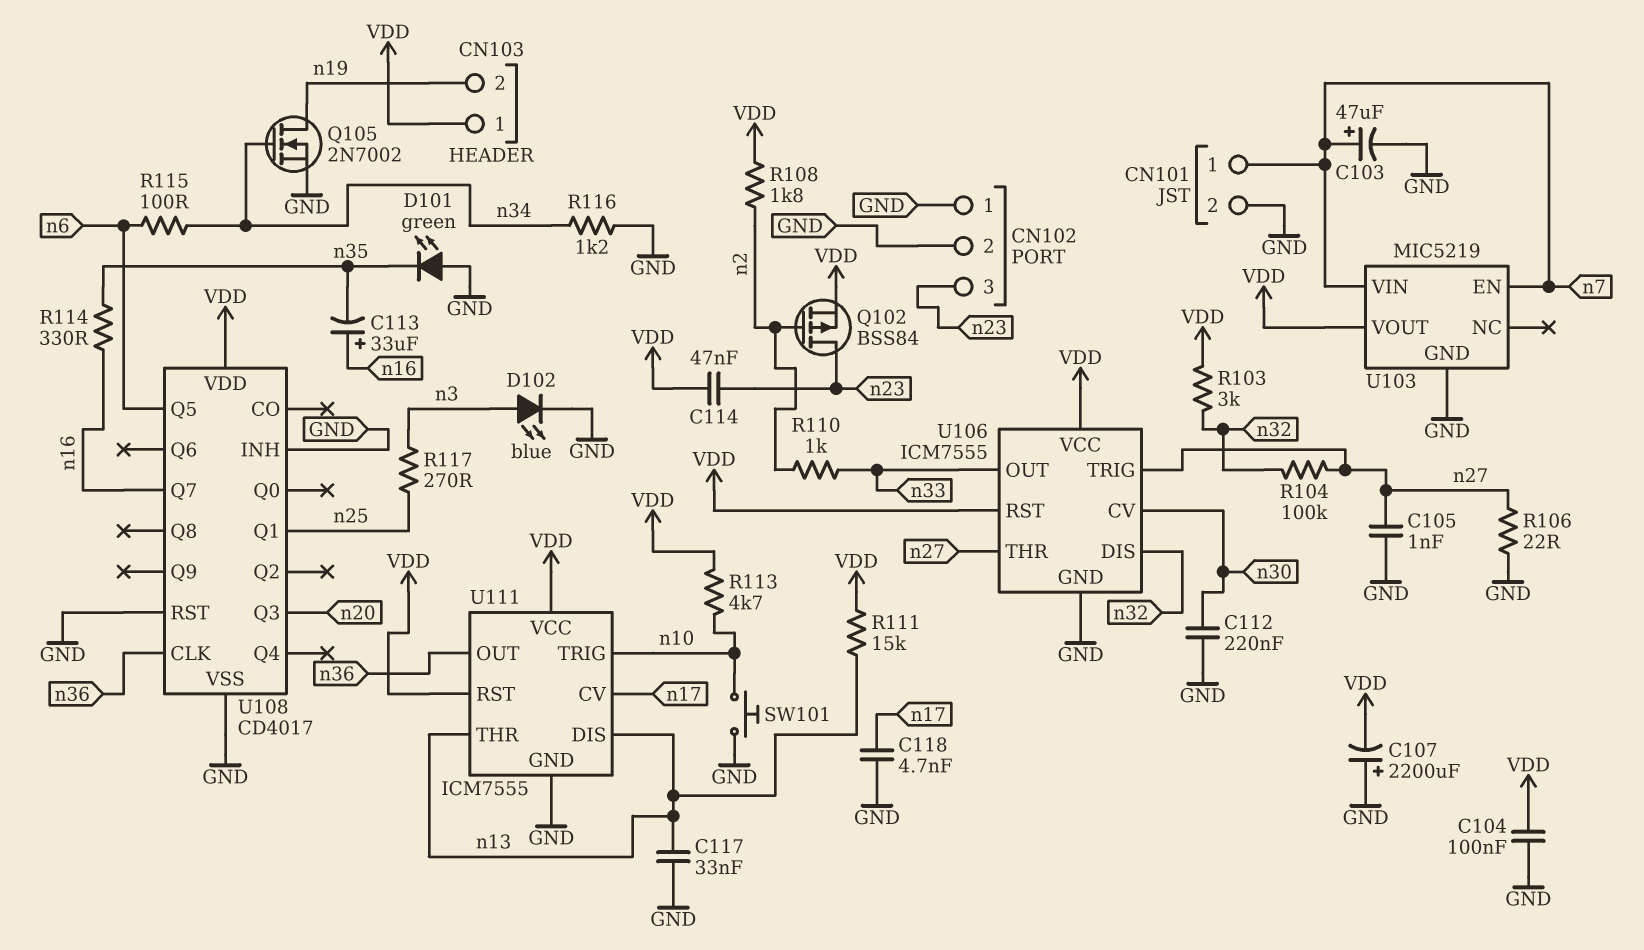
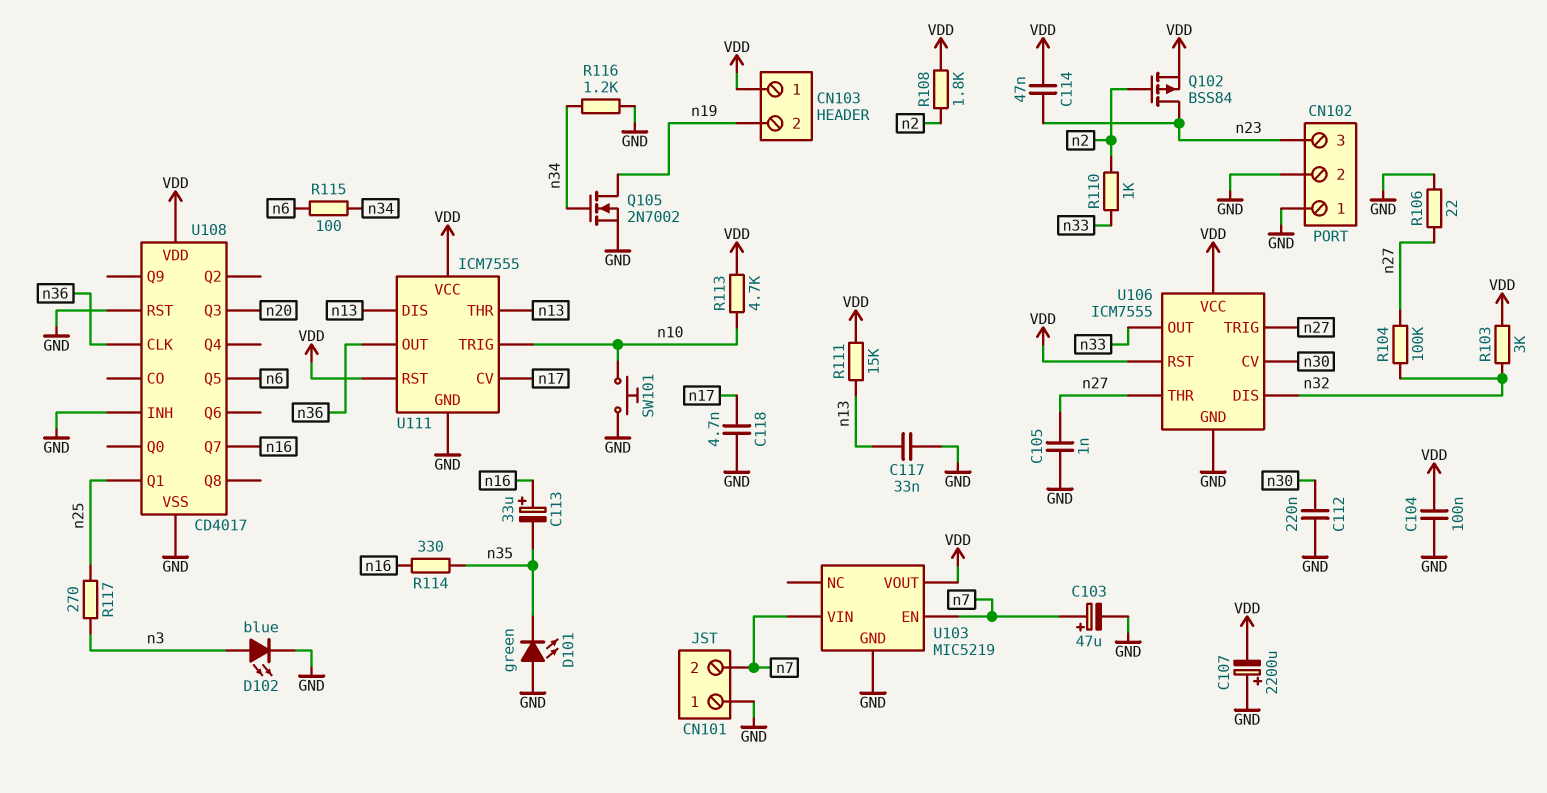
CN101 pin 1: n7 -> GND
CN101 pin 2: GND -> n7

